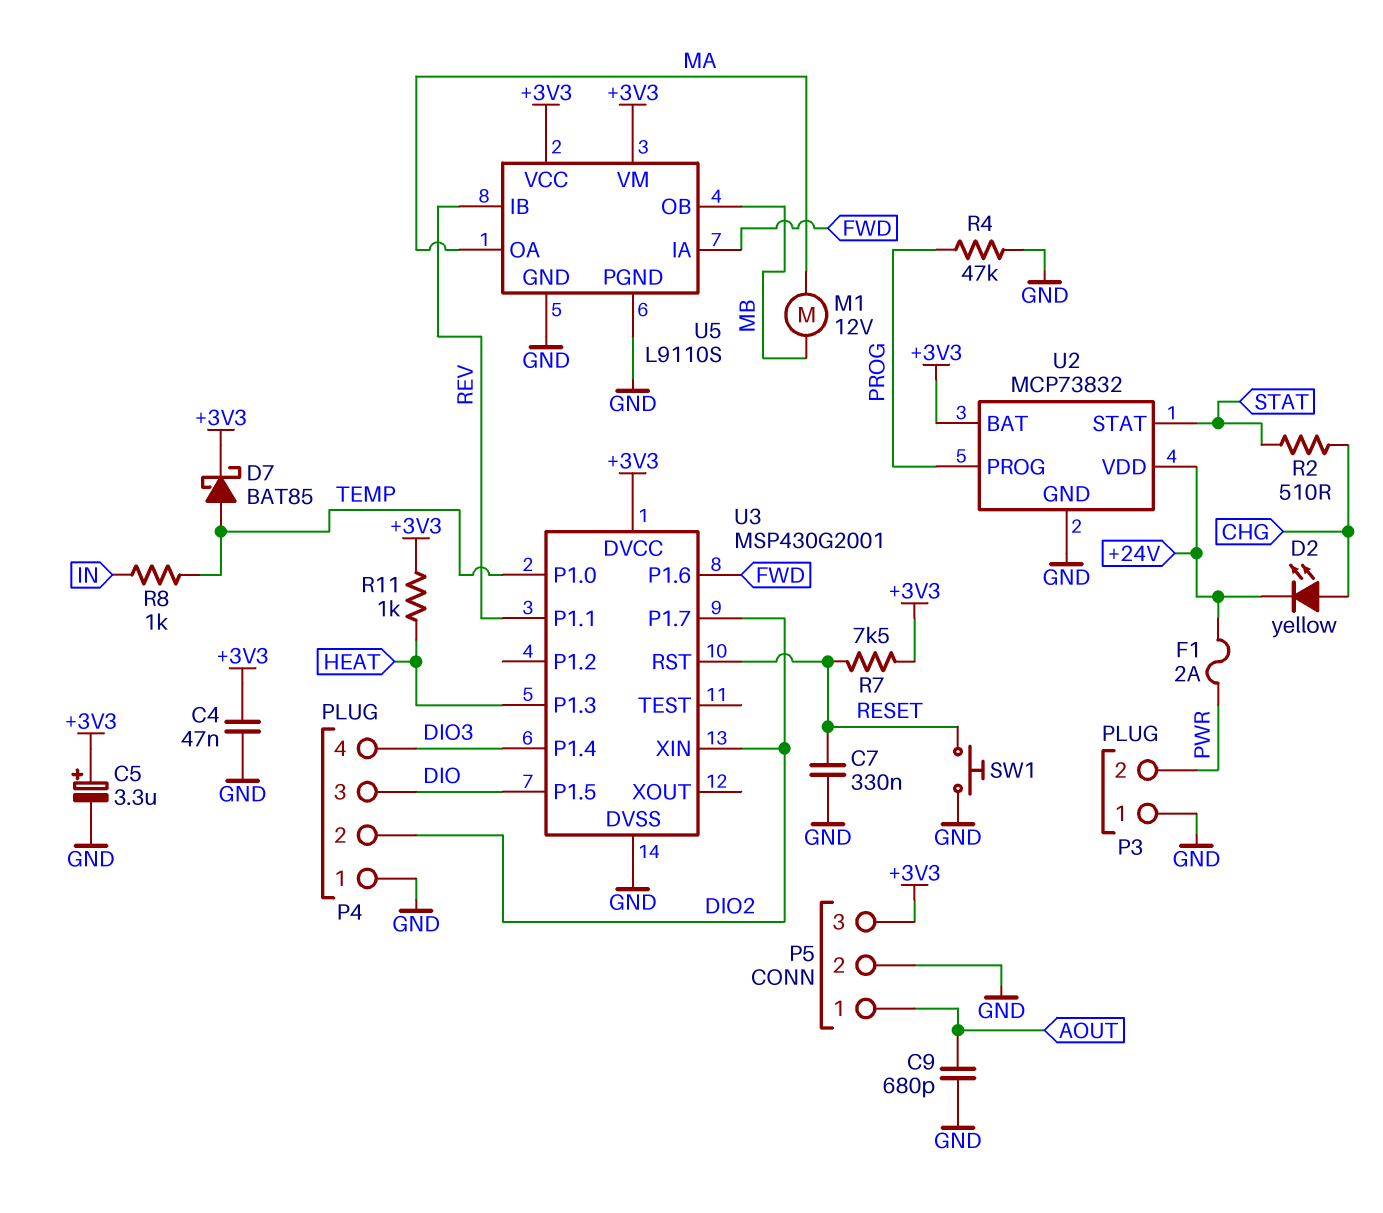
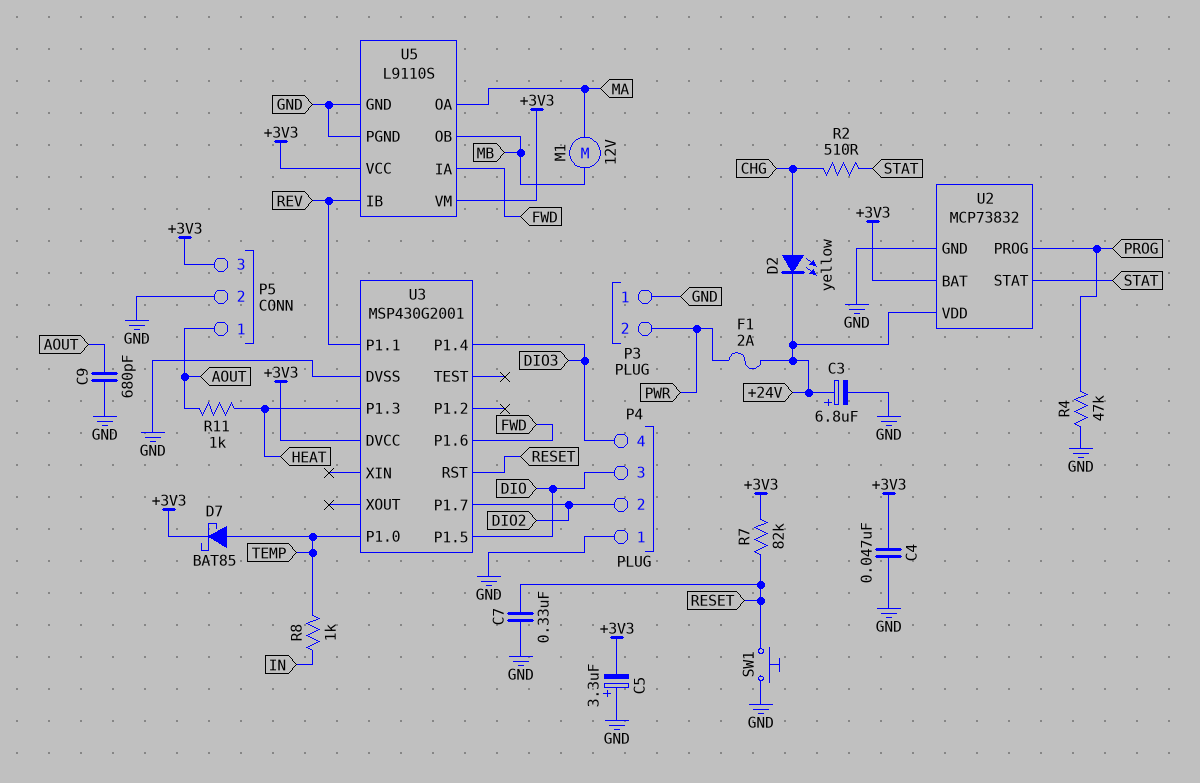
C3: none -> 6.8uF (plus +24V, minus GND)
C5: 3.3uF (plus +3V3, minus GND) -> 3.3uF (plus GND, minus +3V3)
R7: 7.5k (+3V3, RESET) -> 82k (+3V3, RESET)
R11: 1k (+3V3, HEAT) -> 1k (AOUT, HEAT)
U3 pin XIN: DIO2 -> none

